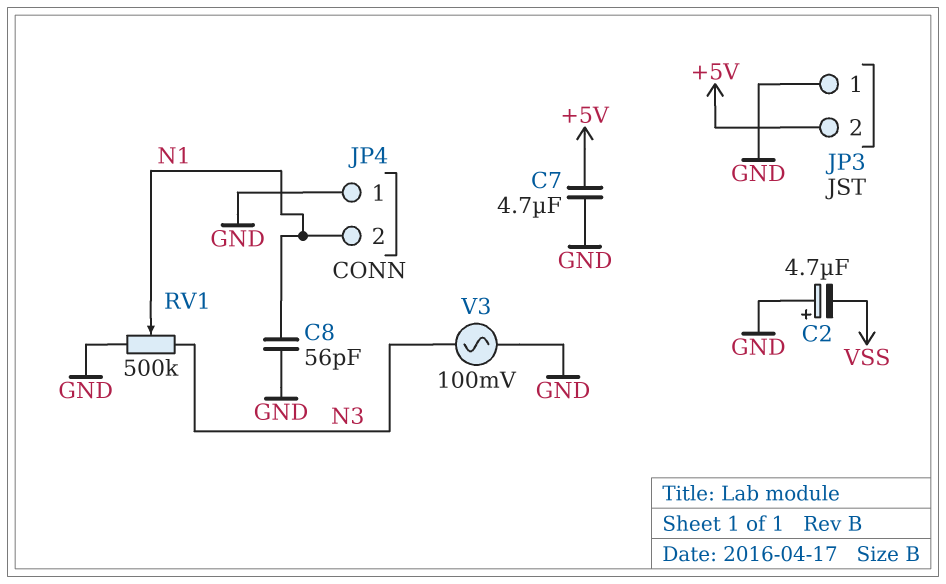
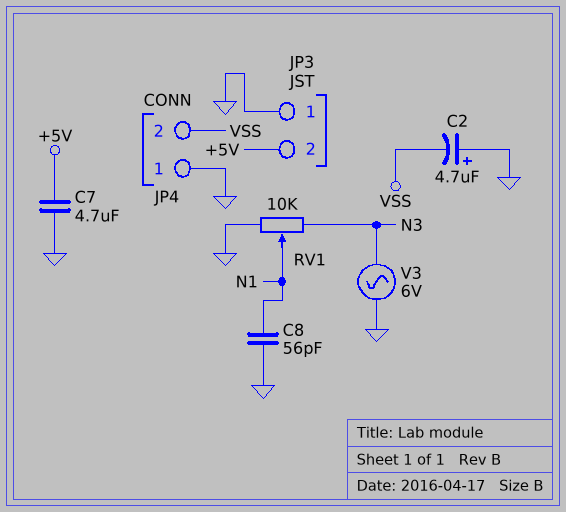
JP4 pin 2: N1 -> VSS
RV1: 500k (GND, N3, wiper N1) -> 10k (GND, N3, wiper N1)
V3: AC 100mV (GND, N3) -> AC 6V (GND, N3)

